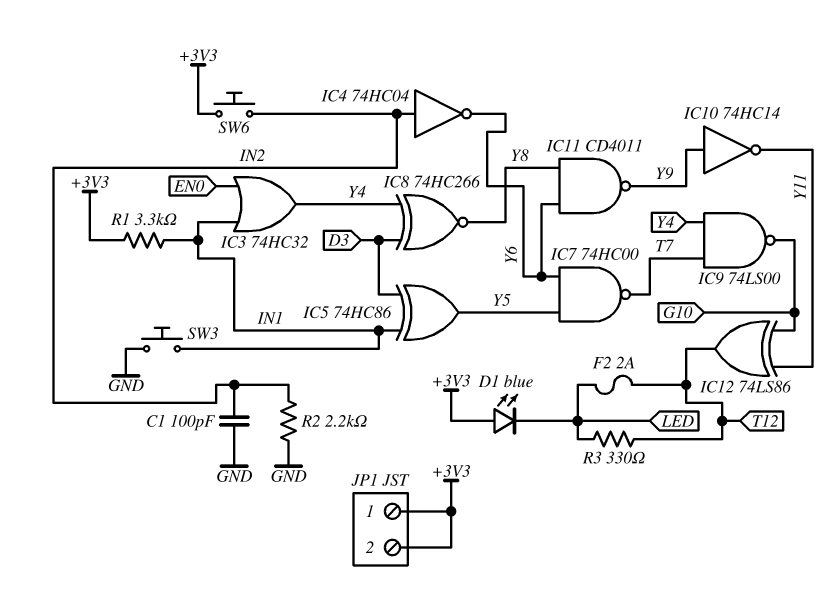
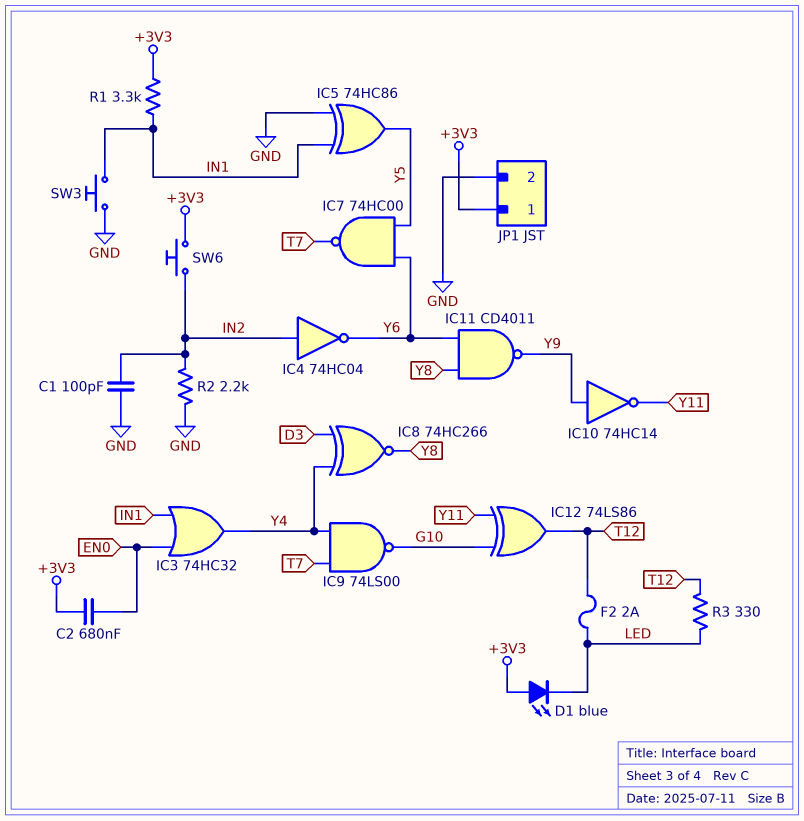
C2: none -> 680nF (+3V3, EN0)
IC5: XOR 74HC86 (in D3, in IN1, out Y5) -> XOR 74HC86 (in GND, in IN1, out Y5)
JP1 pin 2: +3V3 -> GND

